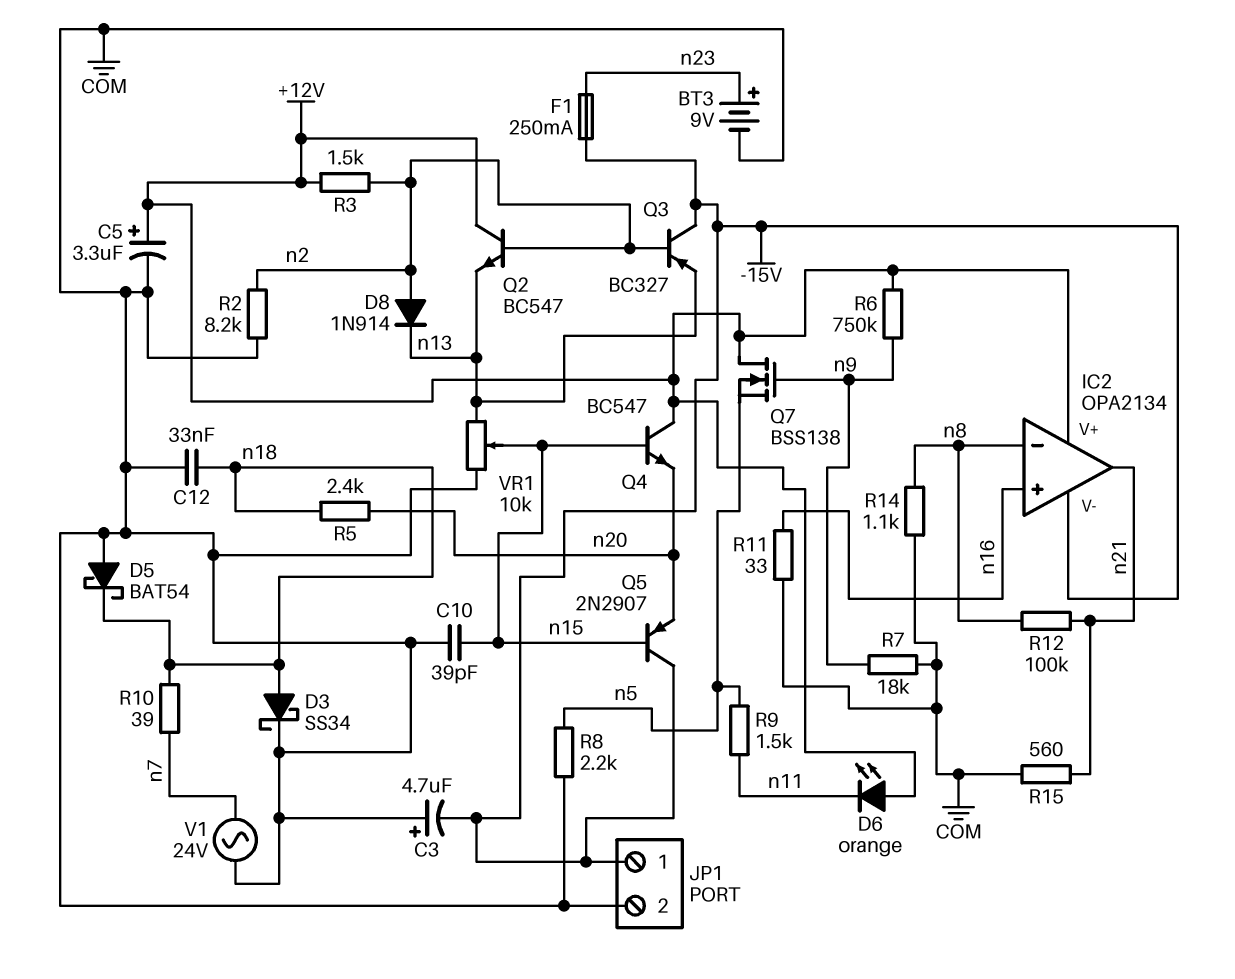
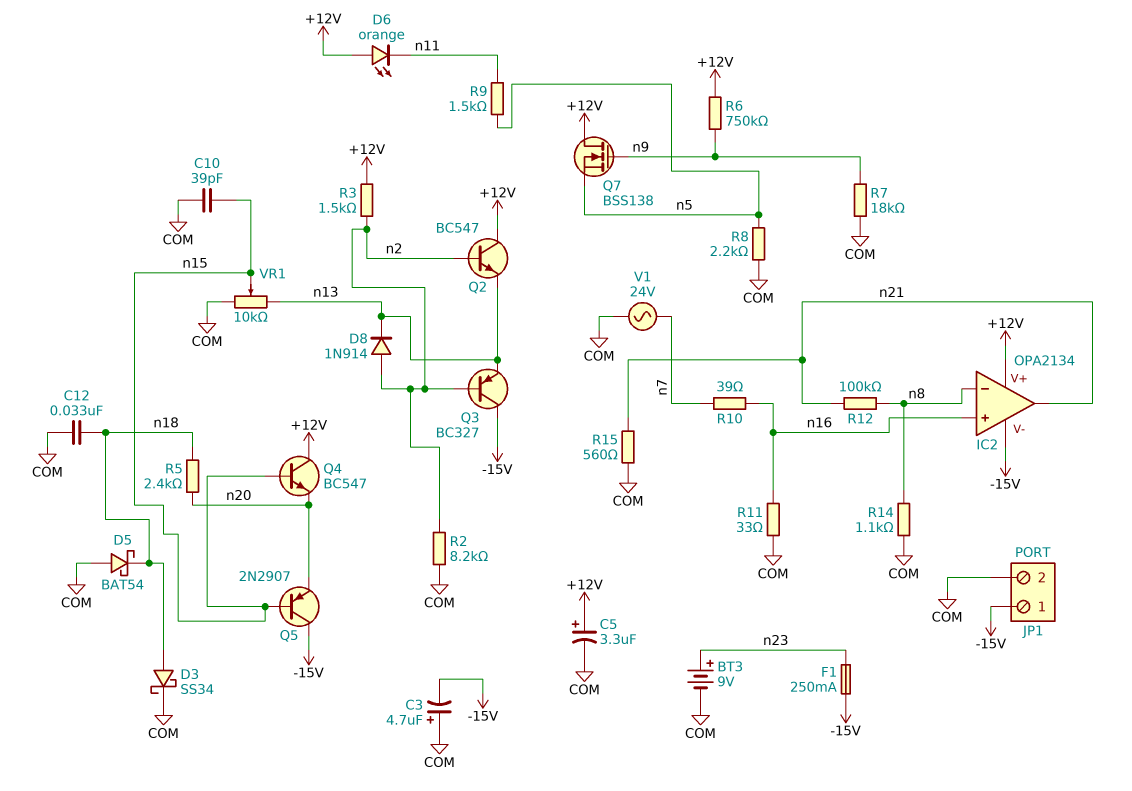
R10: 39 (n7, n18) -> 39 (n7, n16)

